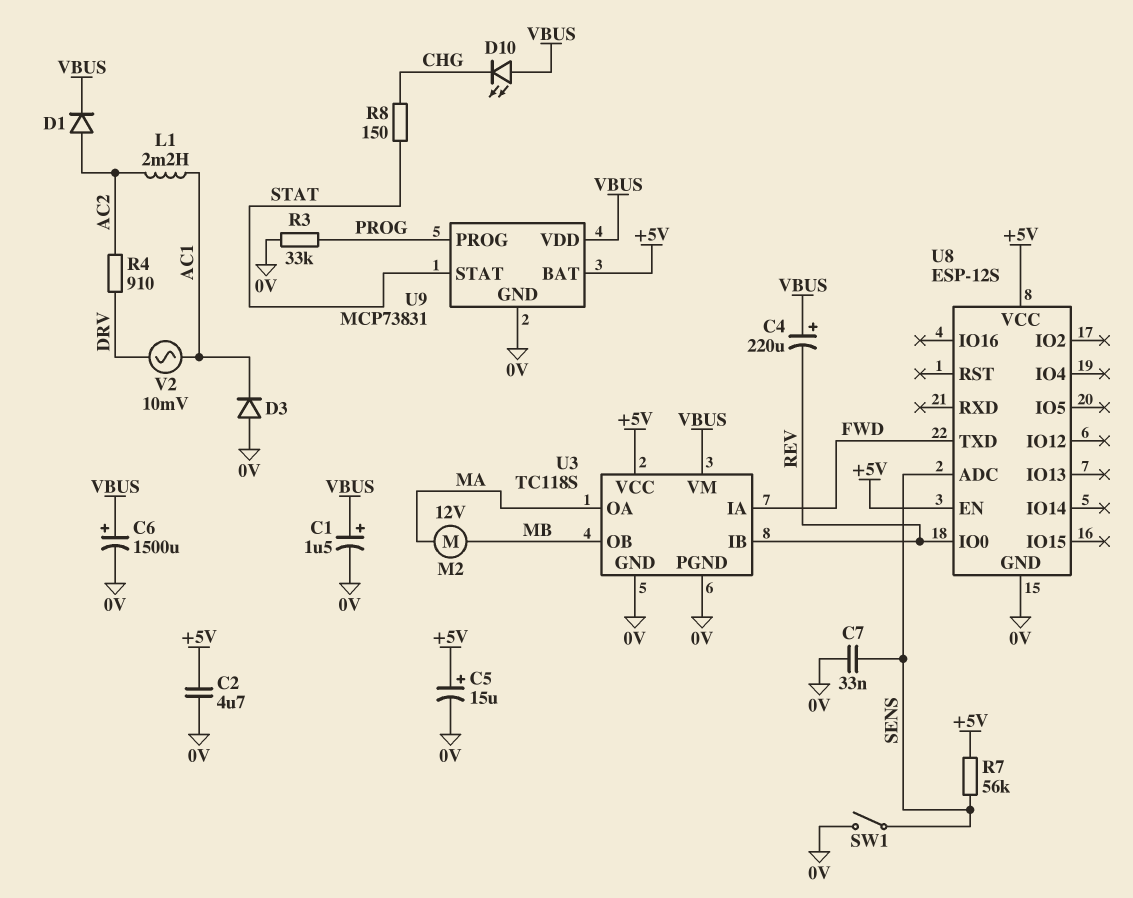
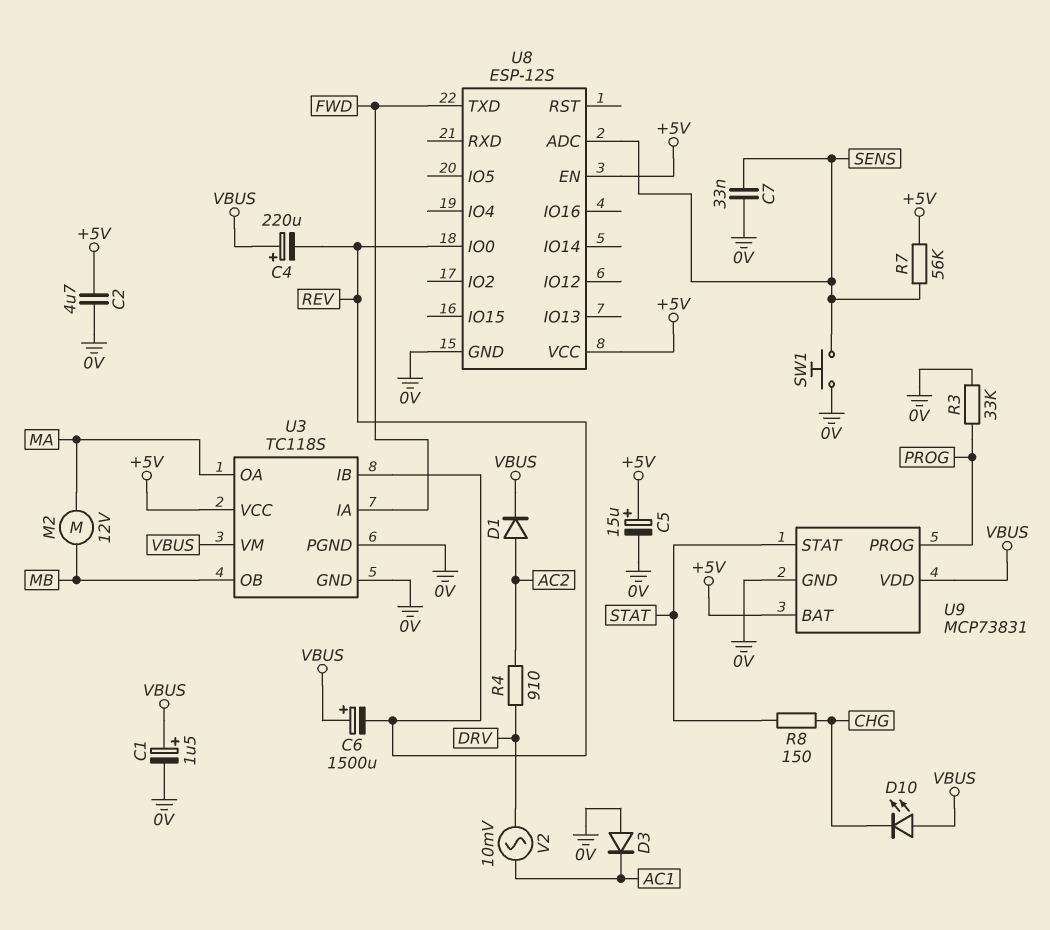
C6: 1500uF (plus VBUS, minus 0V) -> 1500uF (plus VBUS, minus REV)
L1: 2.2mH (AC1, AC2) -> none
SW1: switch (0V, SENS) -> button (0V, SENS)

